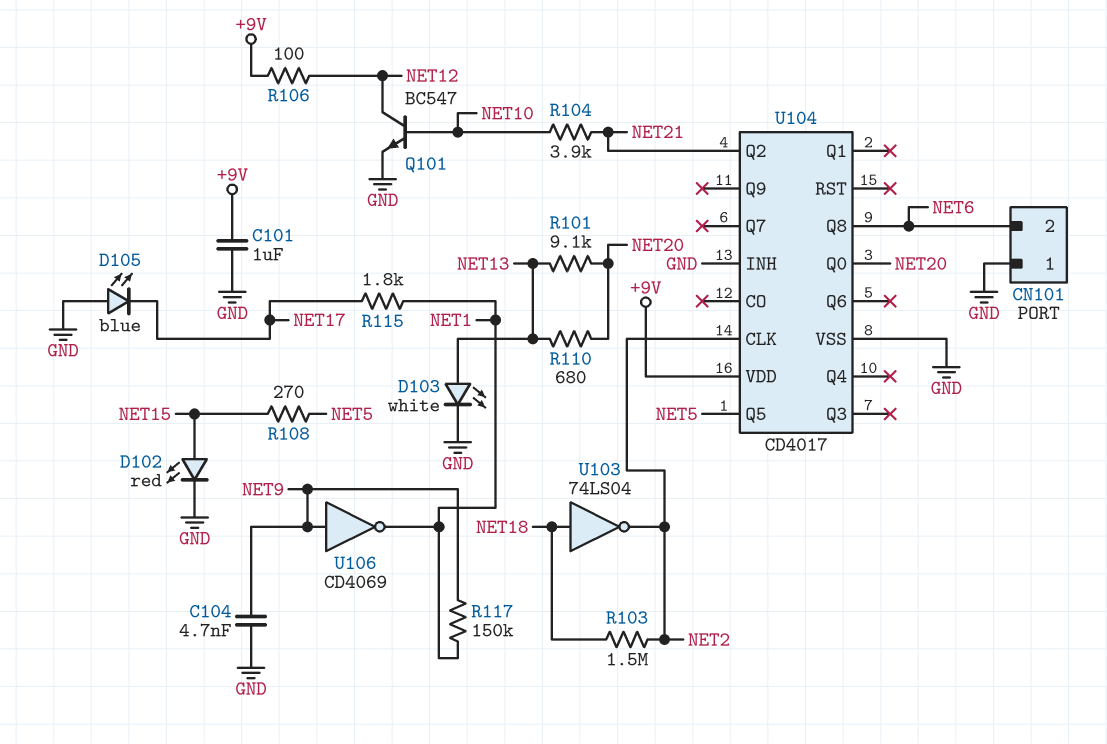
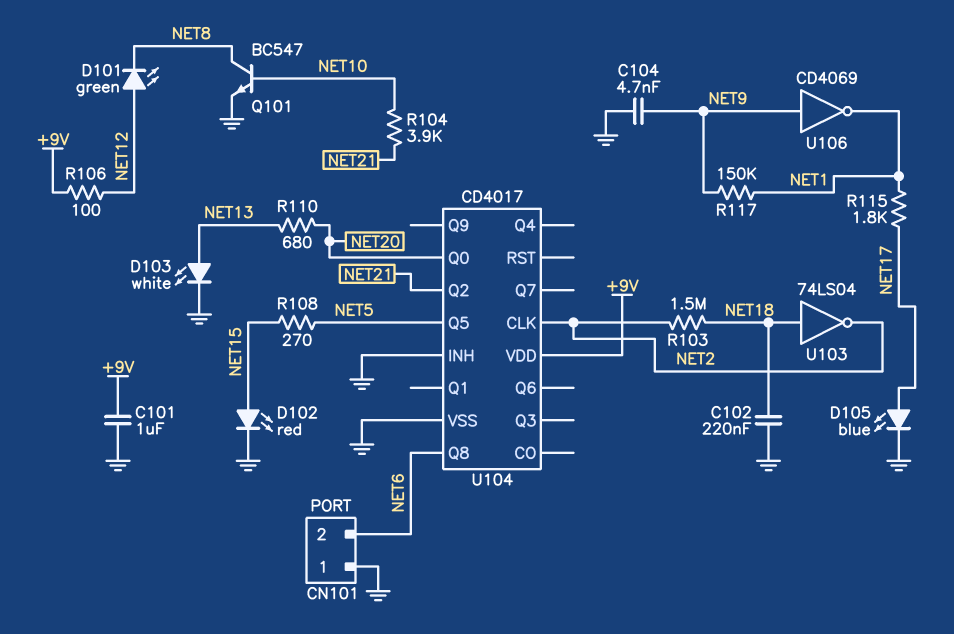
C102: none -> 220nF (GND, NET18)
D101: none -> LED green (A NET12, K NET8)
D105: LED blue (A GND, K NET17) -> LED blue (A NET17, K GND)
Q101: NPN BC547 (B NET10, C NET12, E GND) -> NPN BC547 (B NET10, C NET8, E GND)
R101: 9.1k (NET13, NET20) -> none

